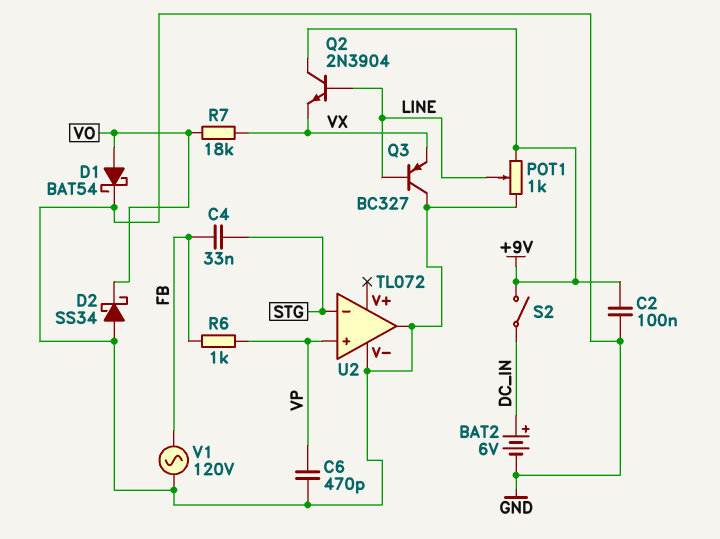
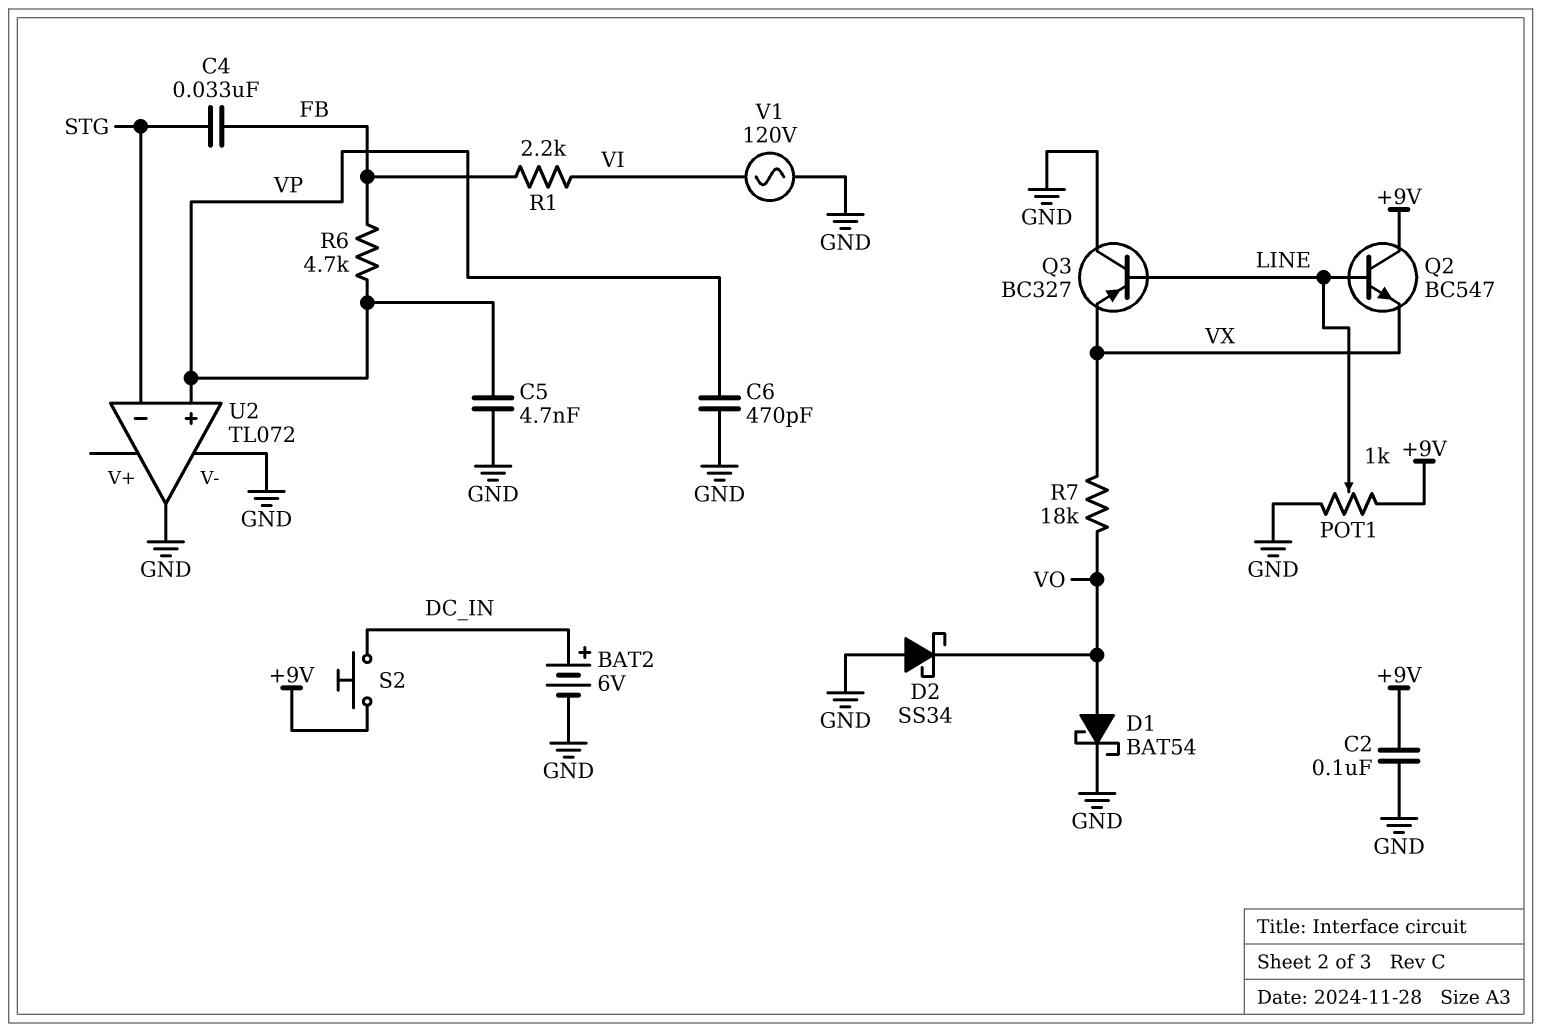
C5: none -> 4.7nF (GND, VP)
Q2: NPN 2N3904 (B LINE, C +9V, E VX) -> NPN BC547 (B LINE, C +9V, E VX)
R1: none -> 2.2k (FB, VI)
R6: 1k (FB, VP) -> 4.7k (FB, VP)
S2: switch (+9V, DC_IN) -> button (+9V, DC_IN)
V1: AC 120V (FB, GND) -> AC 120V (GND, VI)

